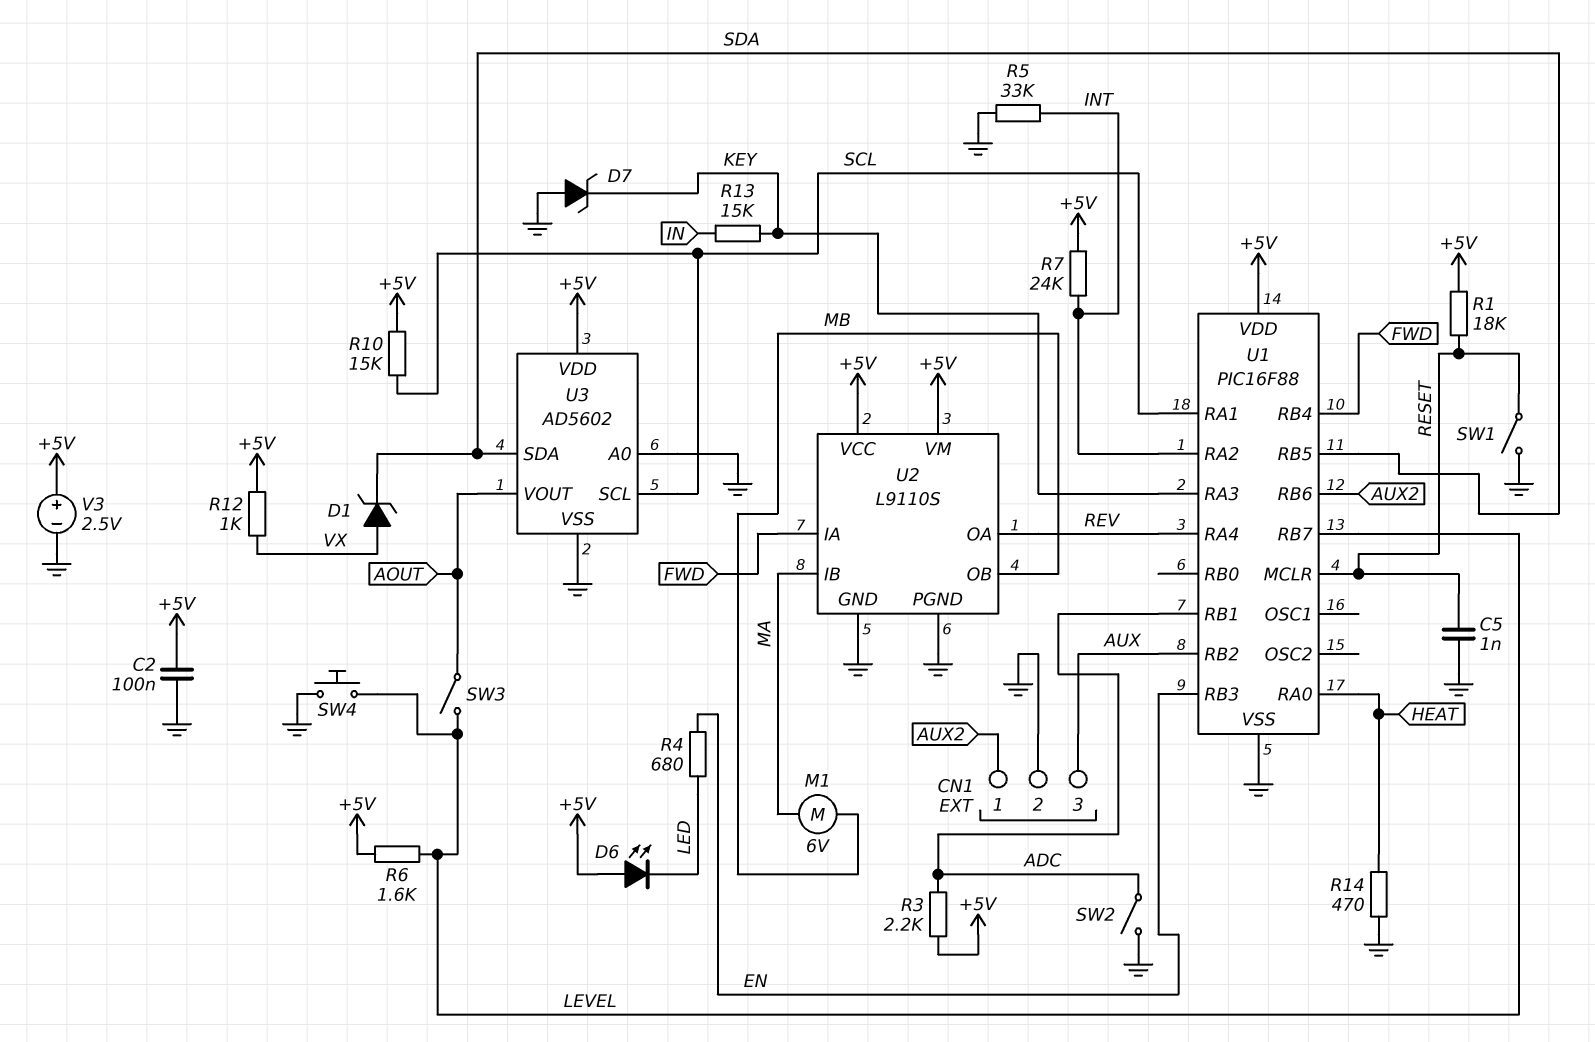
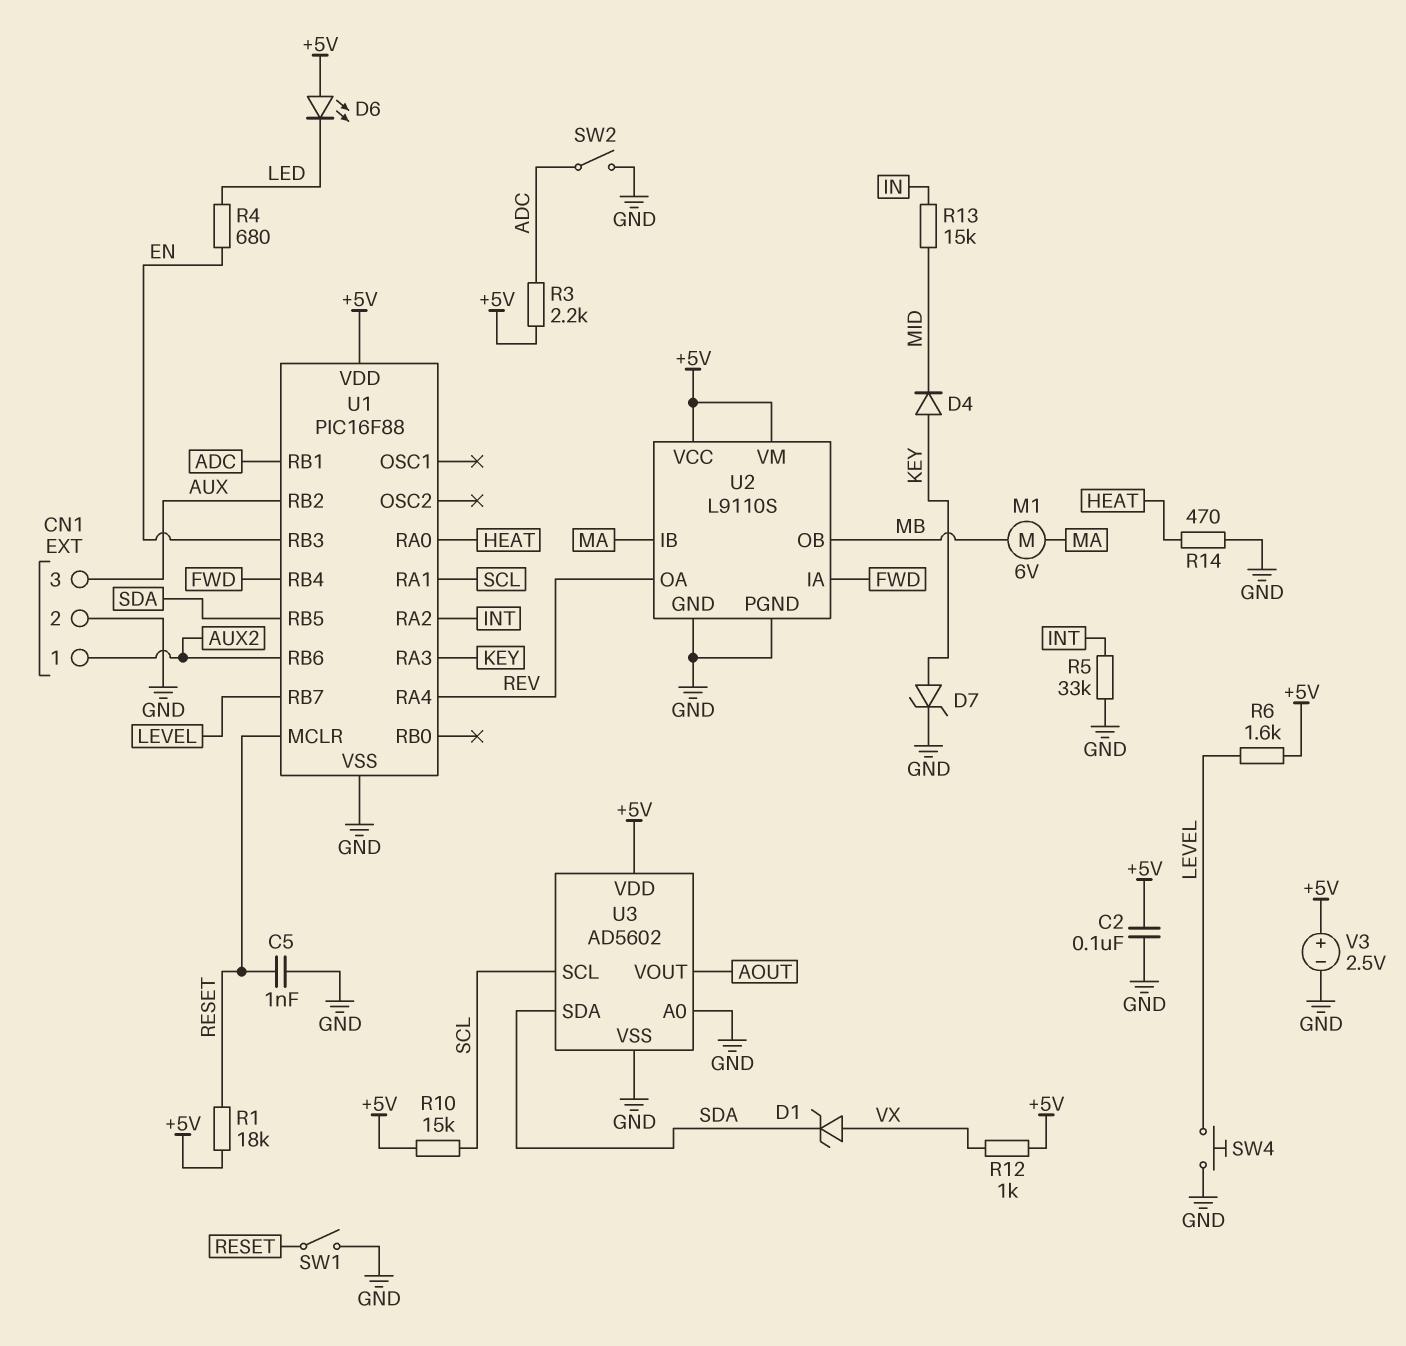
D4: none -> diode (A KEY, K MID)
D7: zener (A GND, K KEY) -> zener (A KEY, K GND)
R7: 24k (+5V, INT) -> none
R13: 15k (IN, KEY) -> 15k (IN, MID)
SW3: switch (AOUT, LEVEL) -> none

